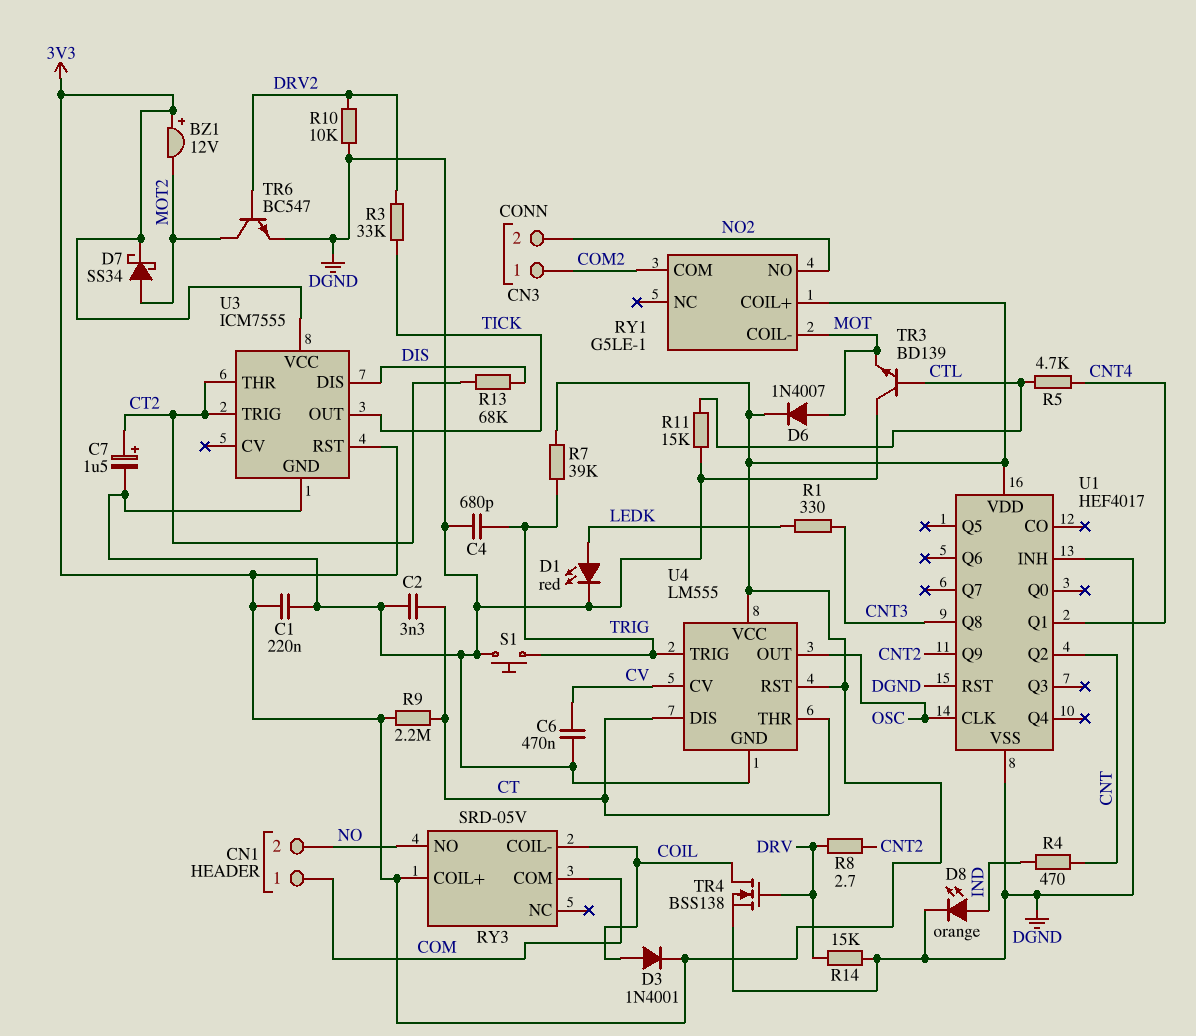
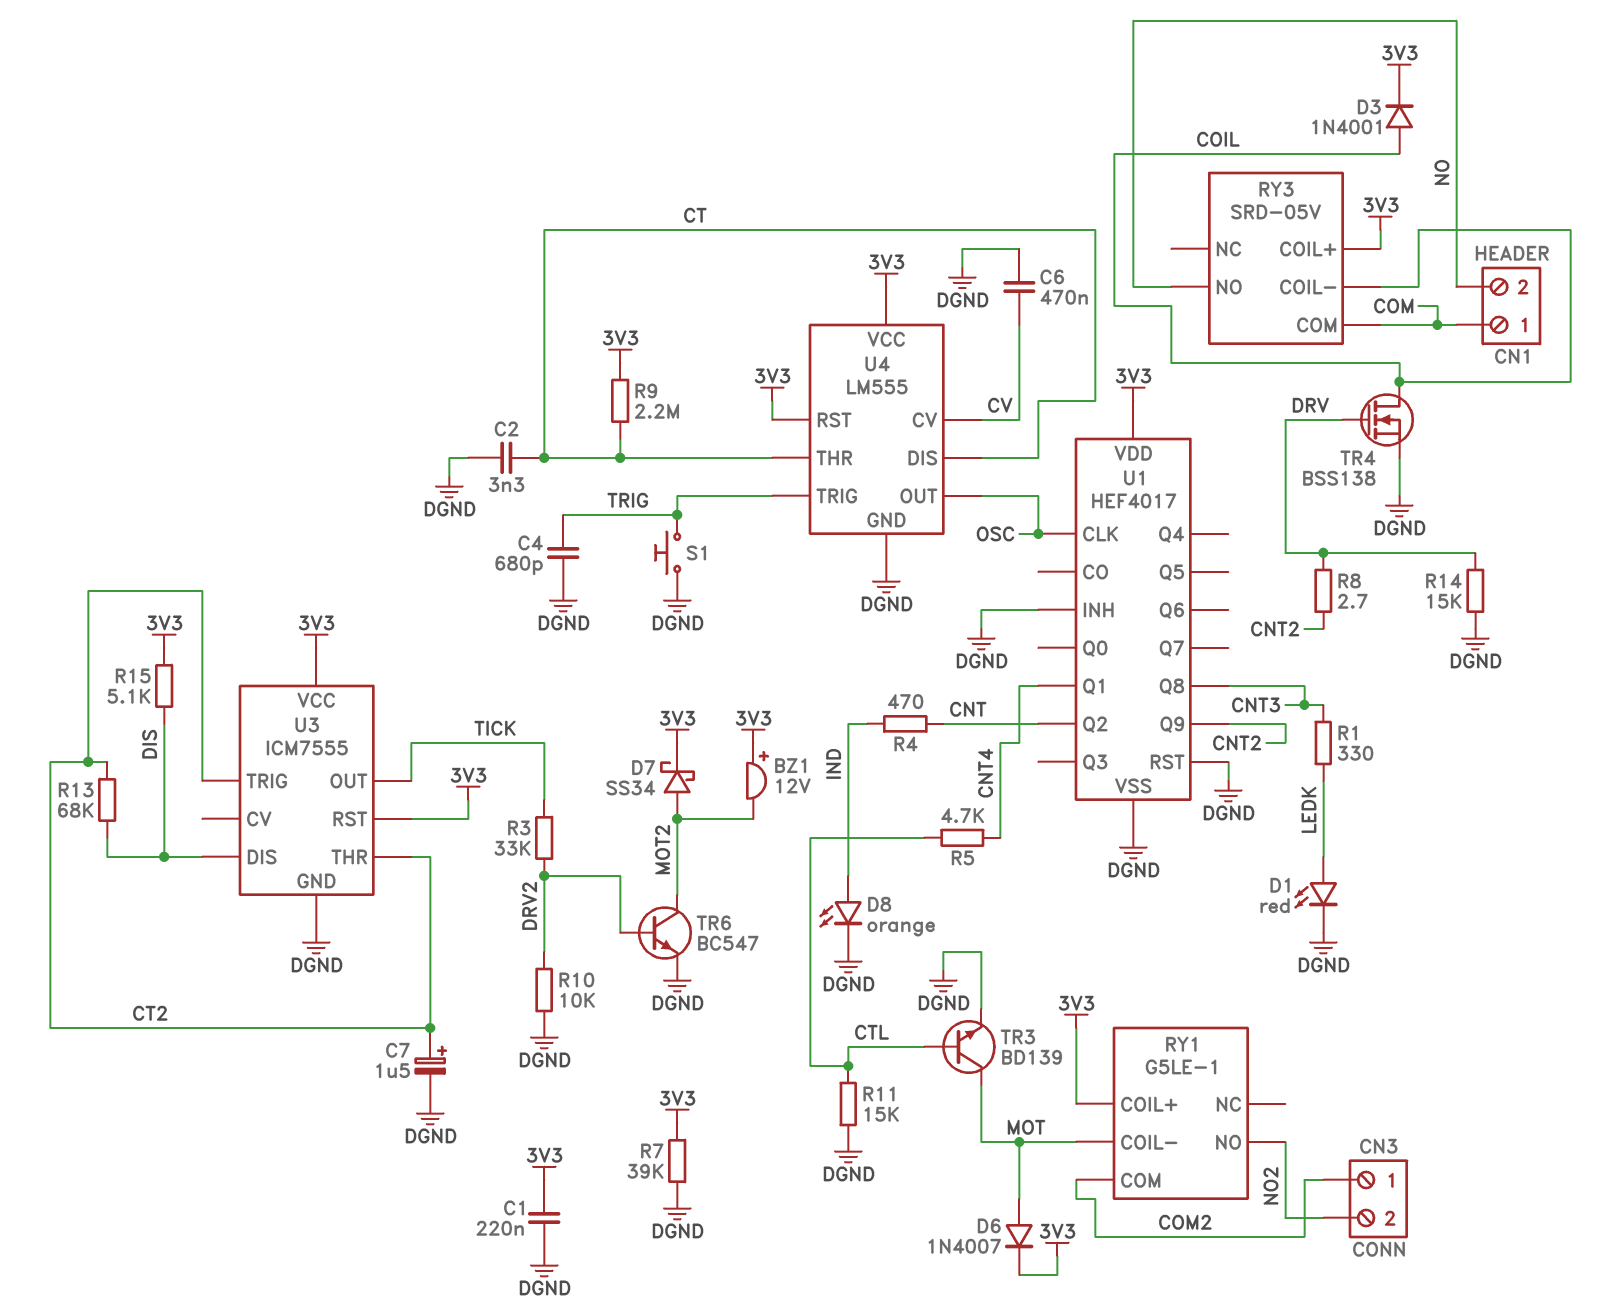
R7: 39k (3V3, TRIG) -> 39k (3V3, DGND)
R15: none -> 5.1k (3V3, DIS)
TR3: NPN BD139 (B CTL, C DGND, E MOT) -> NPN BD139 (B CTL, C MOT, E DGND)

